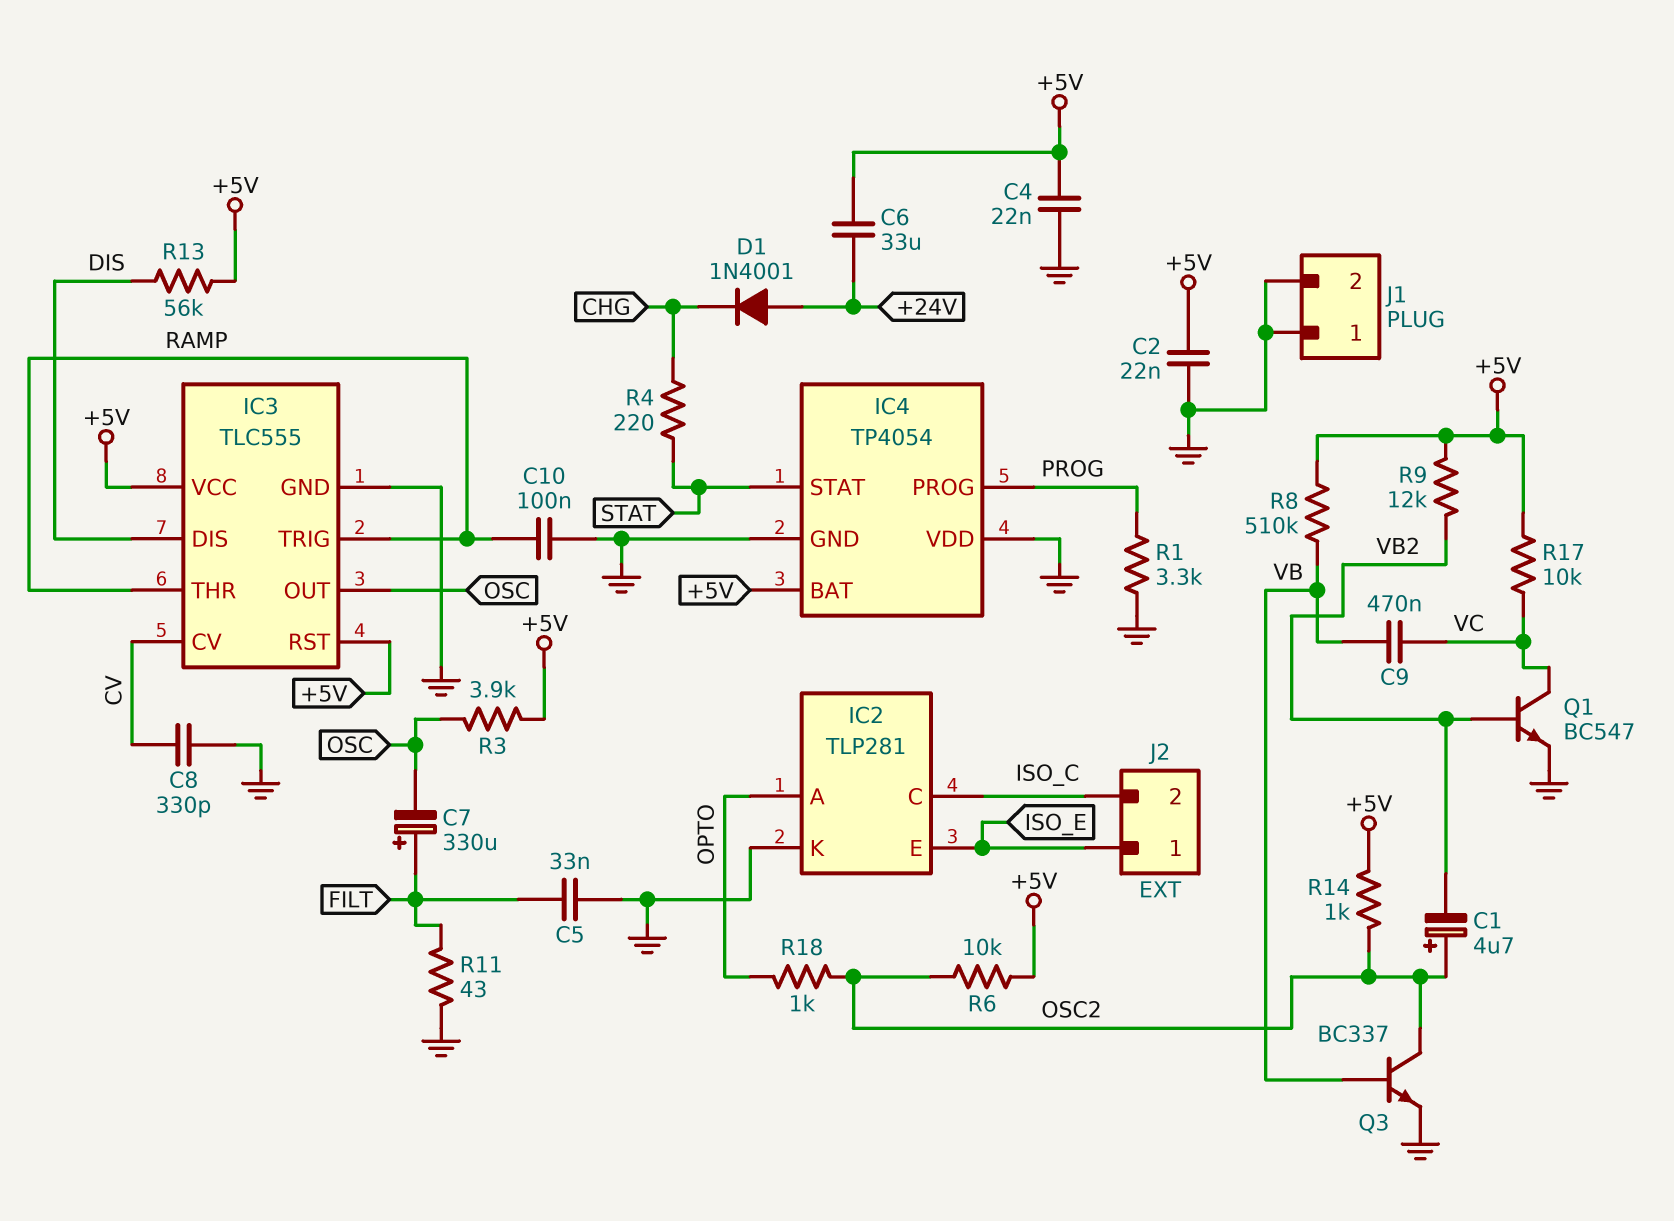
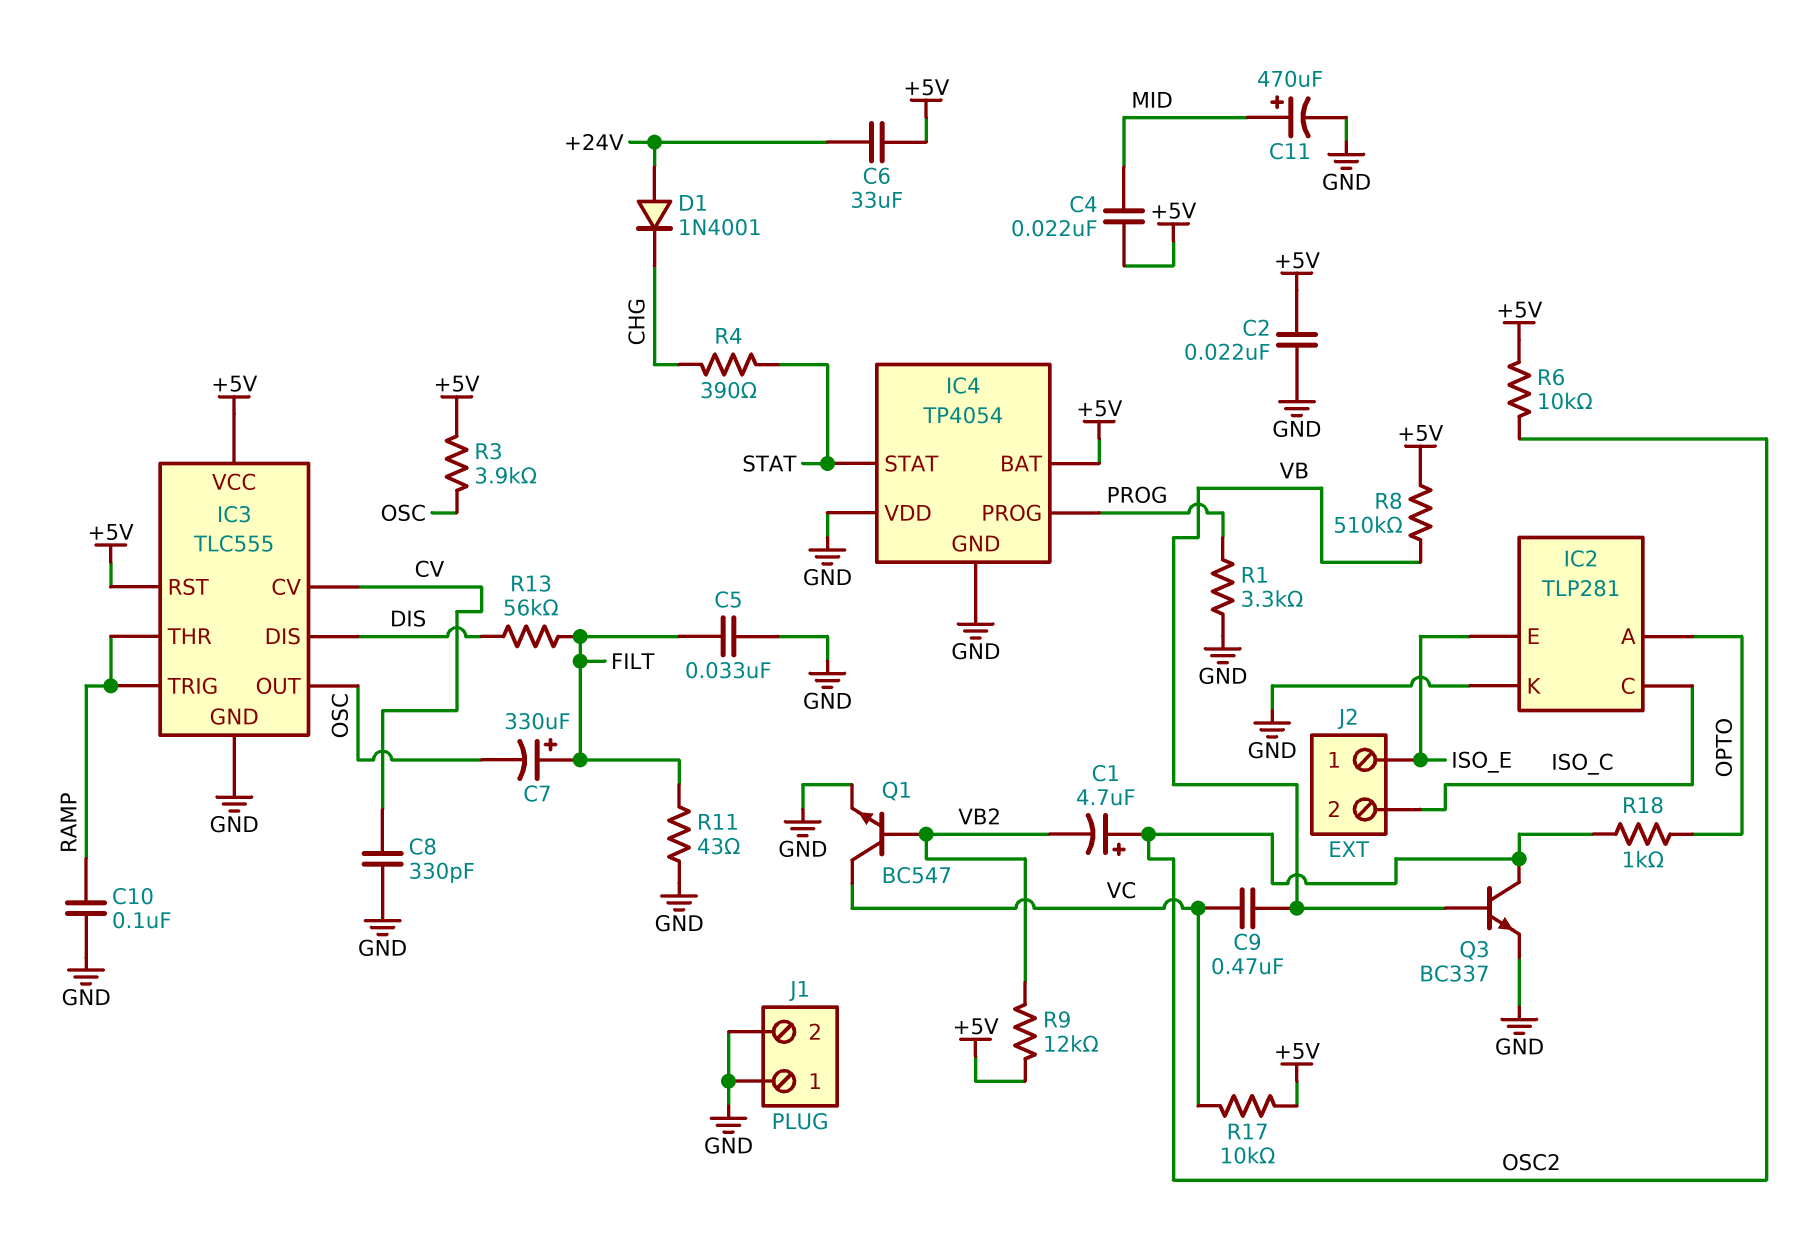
C4: 22nF (+5V, GND) -> 22nF (+5V, MID)
C11: none -> 470uF (plus MID, minus GND)
R4: 220 (CHG, STAT) -> 390 (CHG, STAT)
R13: 56k (+5V, DIS) -> 56k (DIS, FILT)
R14: 1k (+5V, OSC2) -> none

